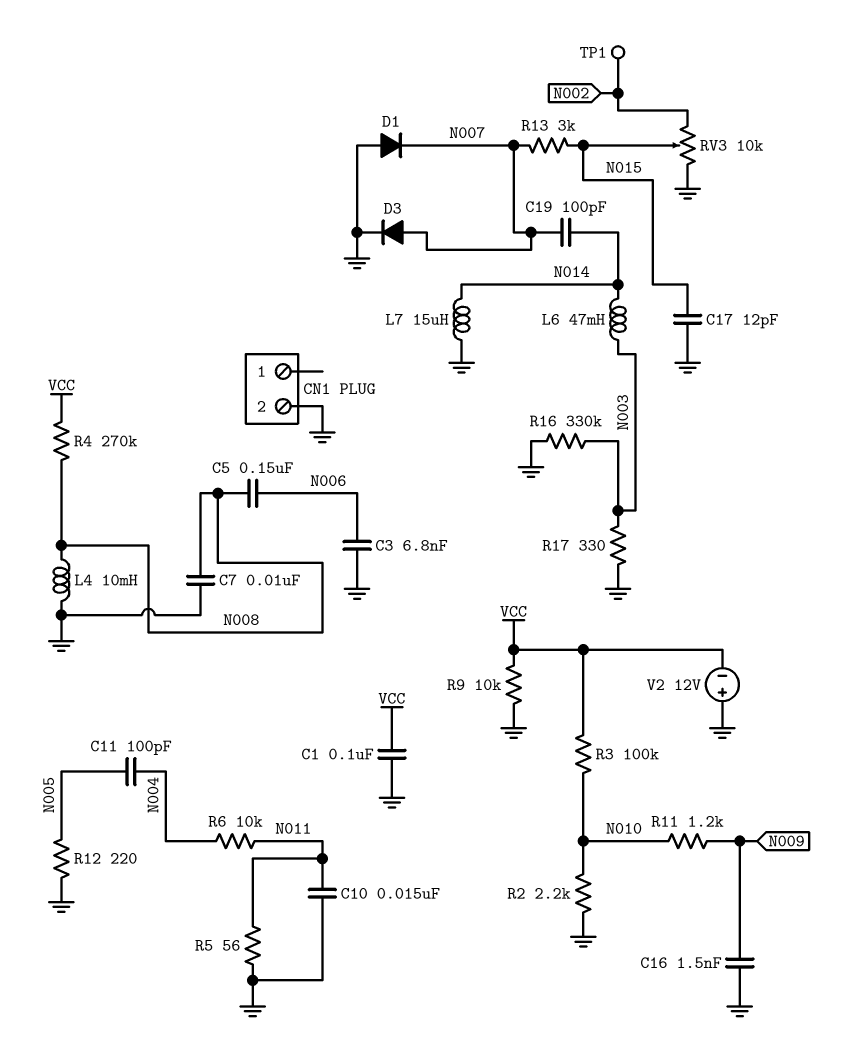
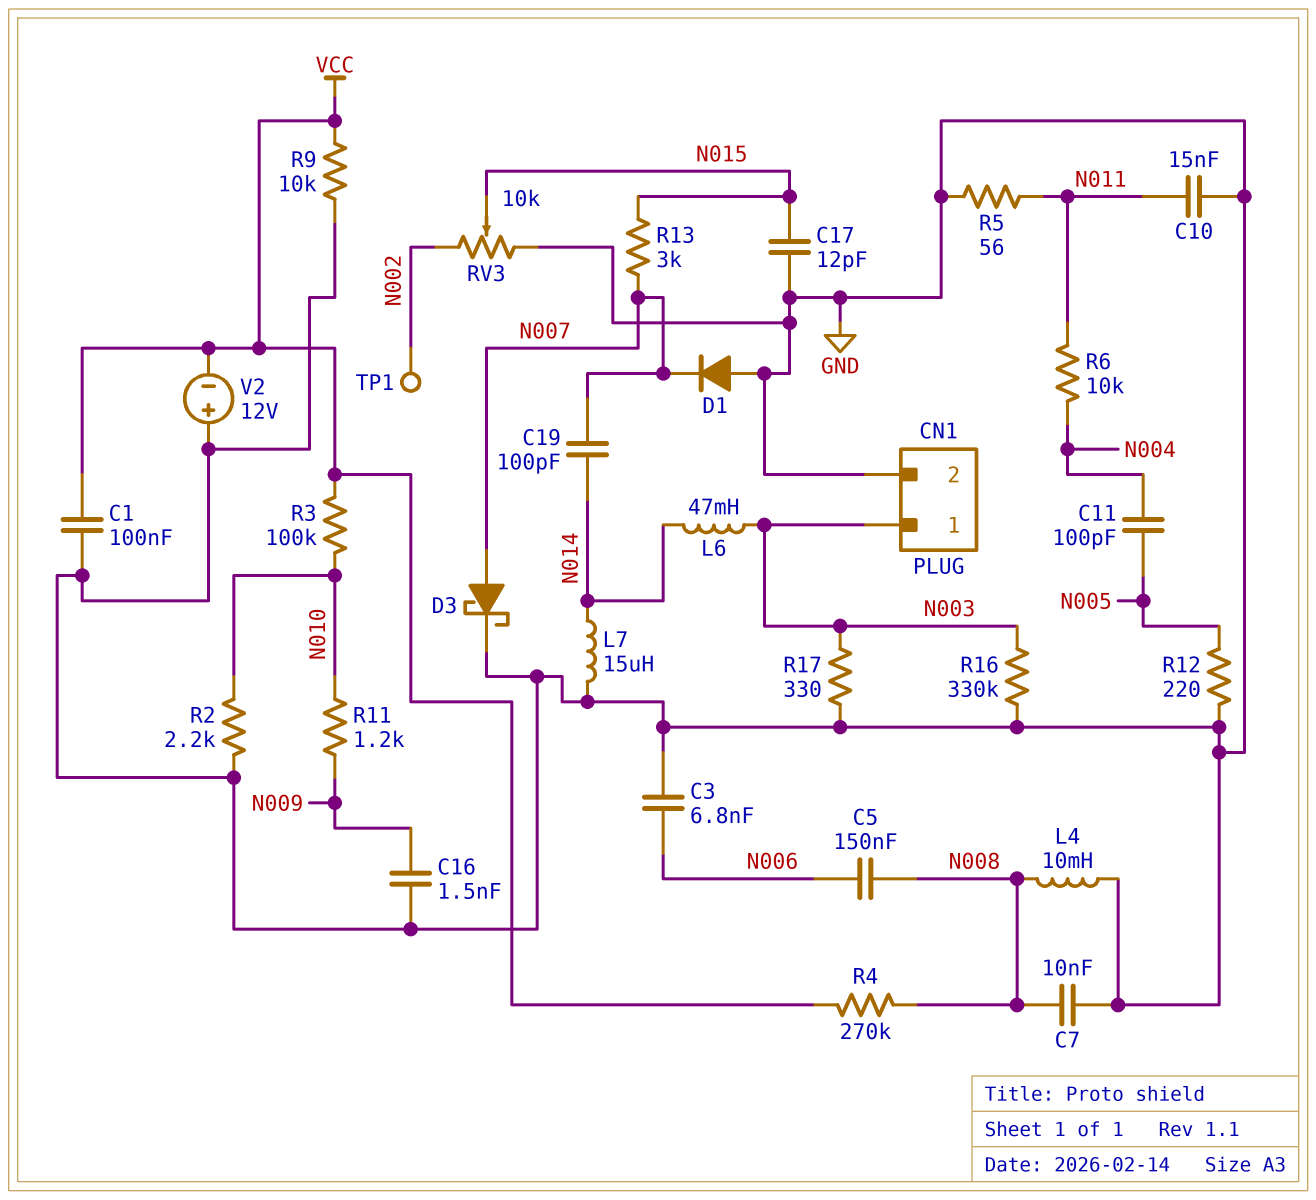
CN1 pin 1: none -> N003
D3: diode (A N007, K GND) -> schottky (A N007, K GND)

